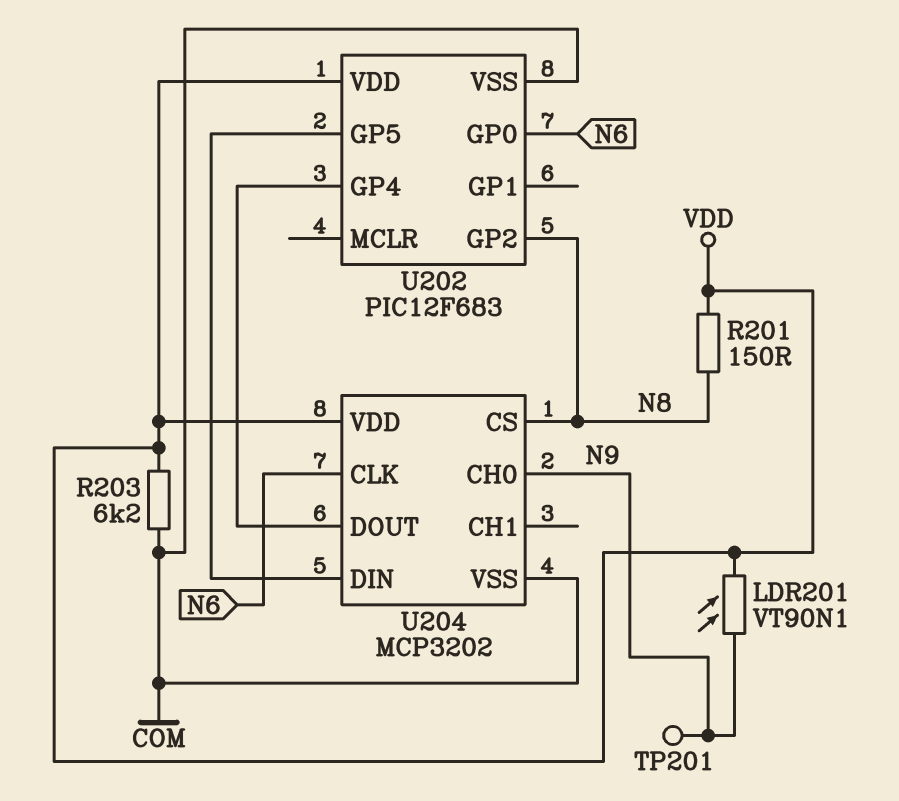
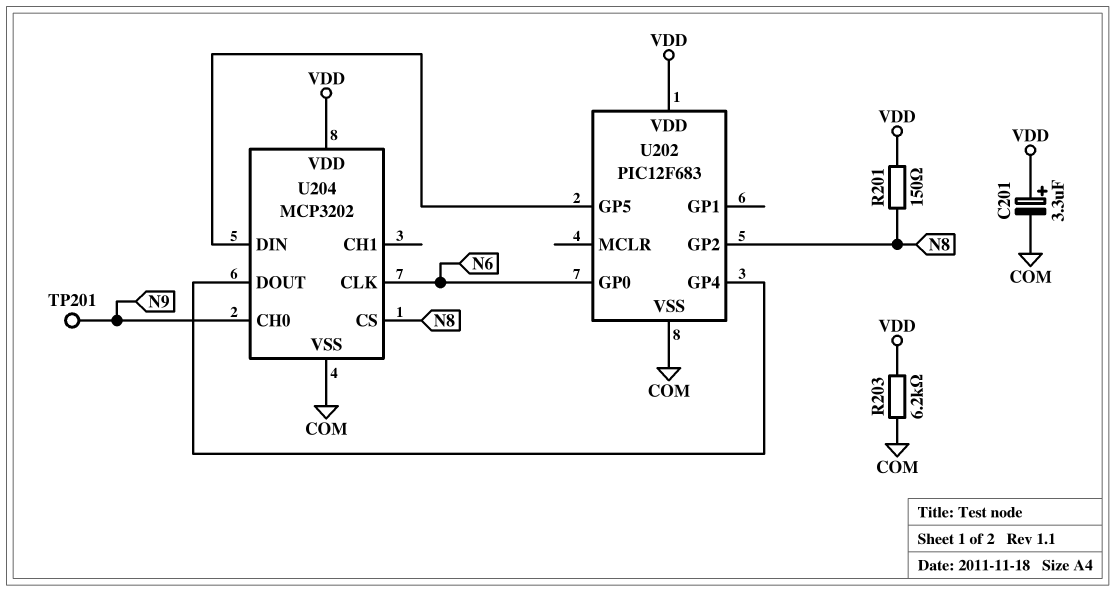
C201: none -> 3.3uF (plus VDD, minus COM)
LDR201: VT90N1 (N9, VDD) -> none

